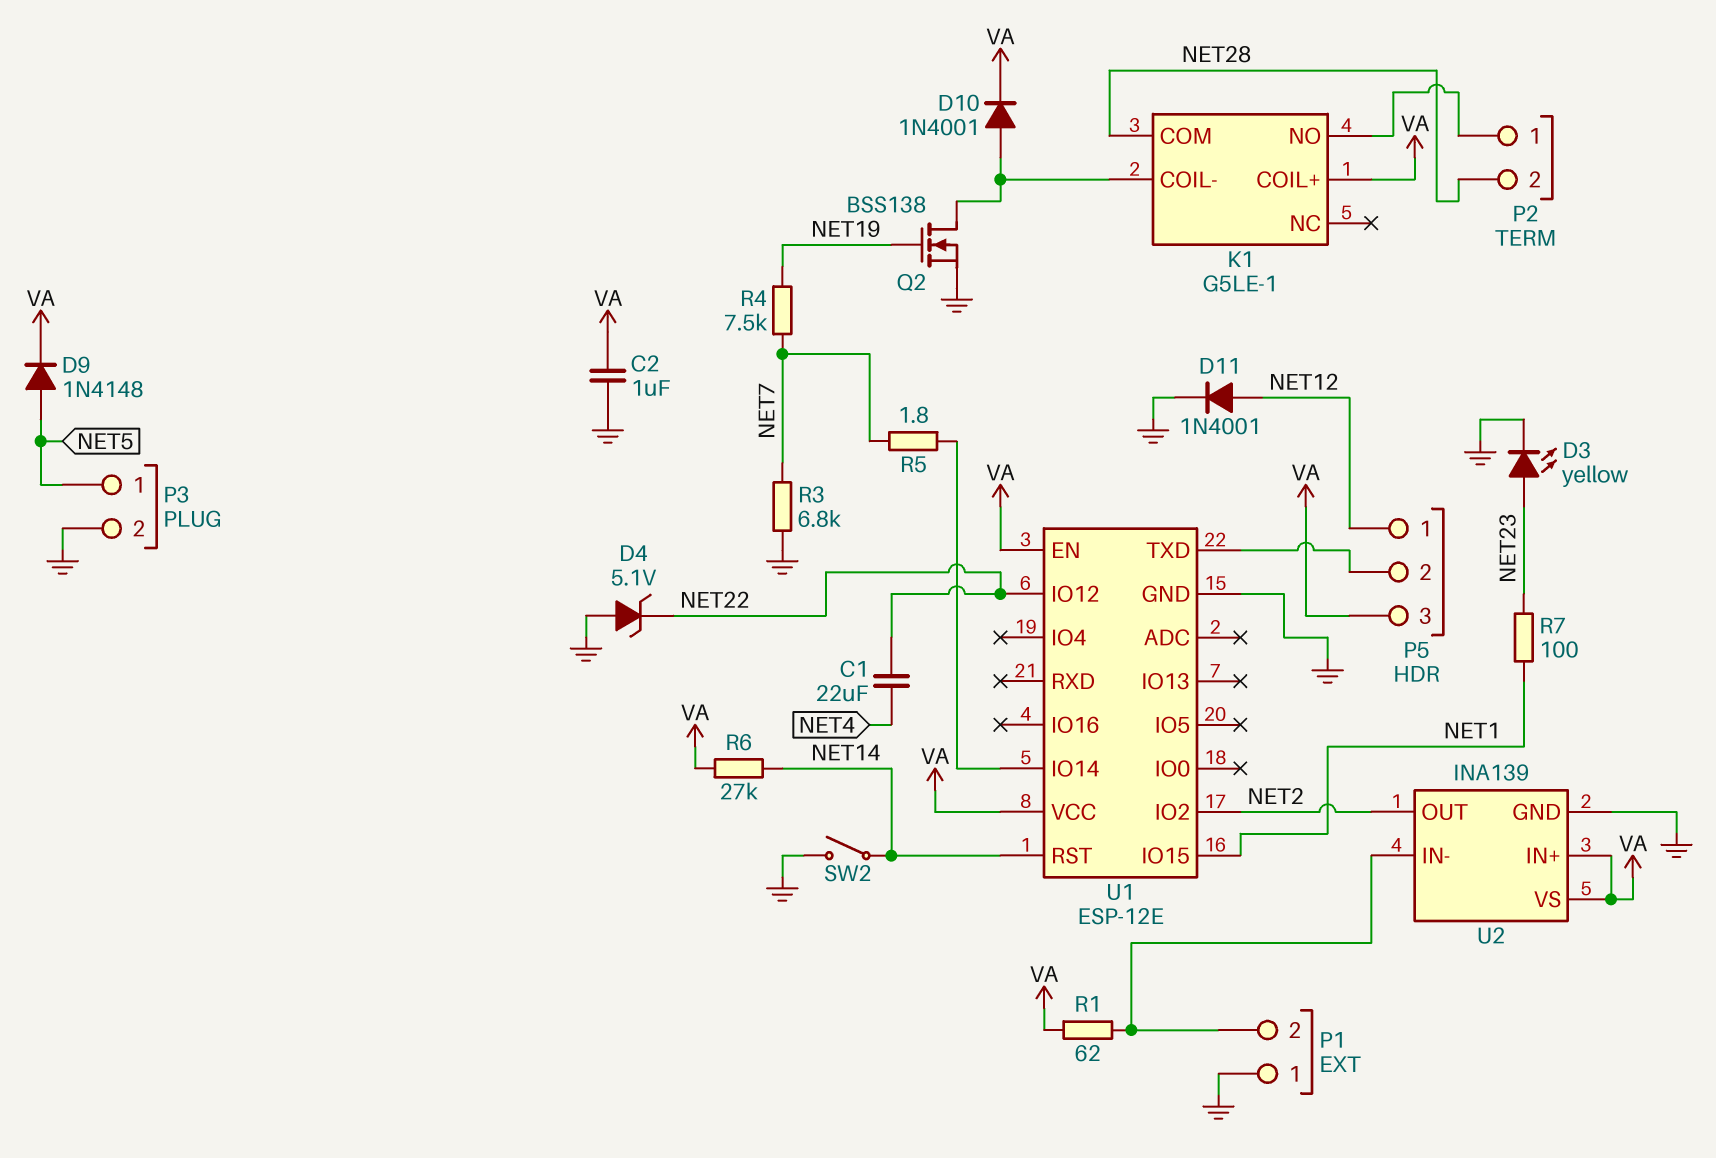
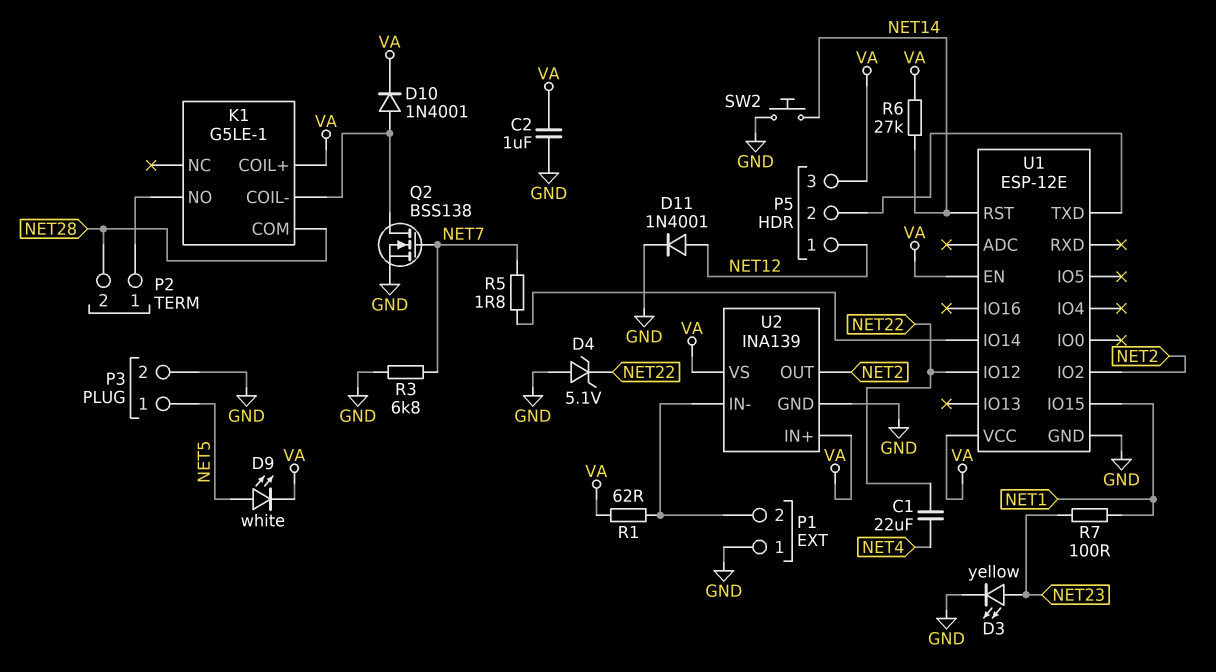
D9: diode 1N4148 (A NET5, K VA) -> LED white (A NET5, K VA)
Q2: NMOS BSS138 (G NET19, D K1/COIL-, S GND) -> NMOS BSS138 (G NET7, D K1/COIL-, S GND)
R4: 7.5k (NET7, NET19) -> none
SW2: switch (GND, NET14) -> button (GND, NET14)

